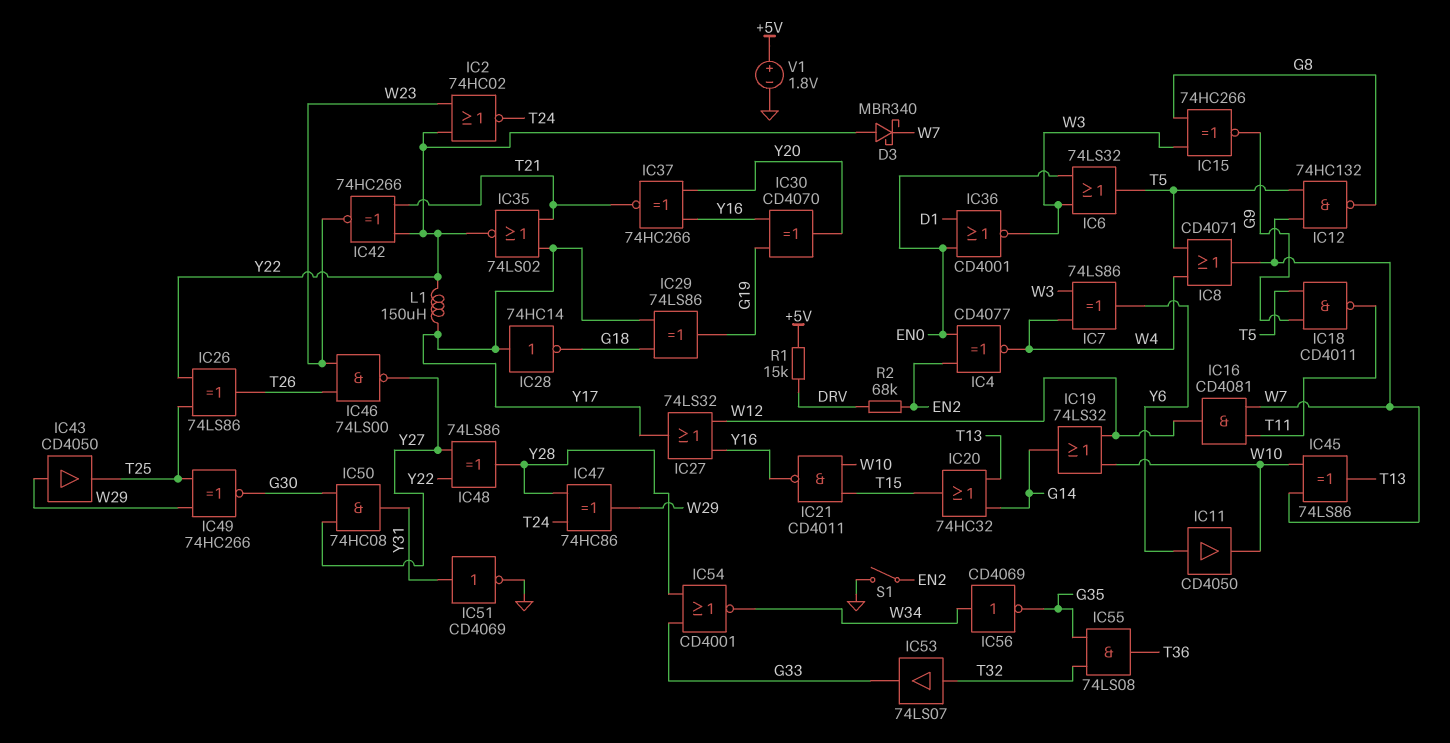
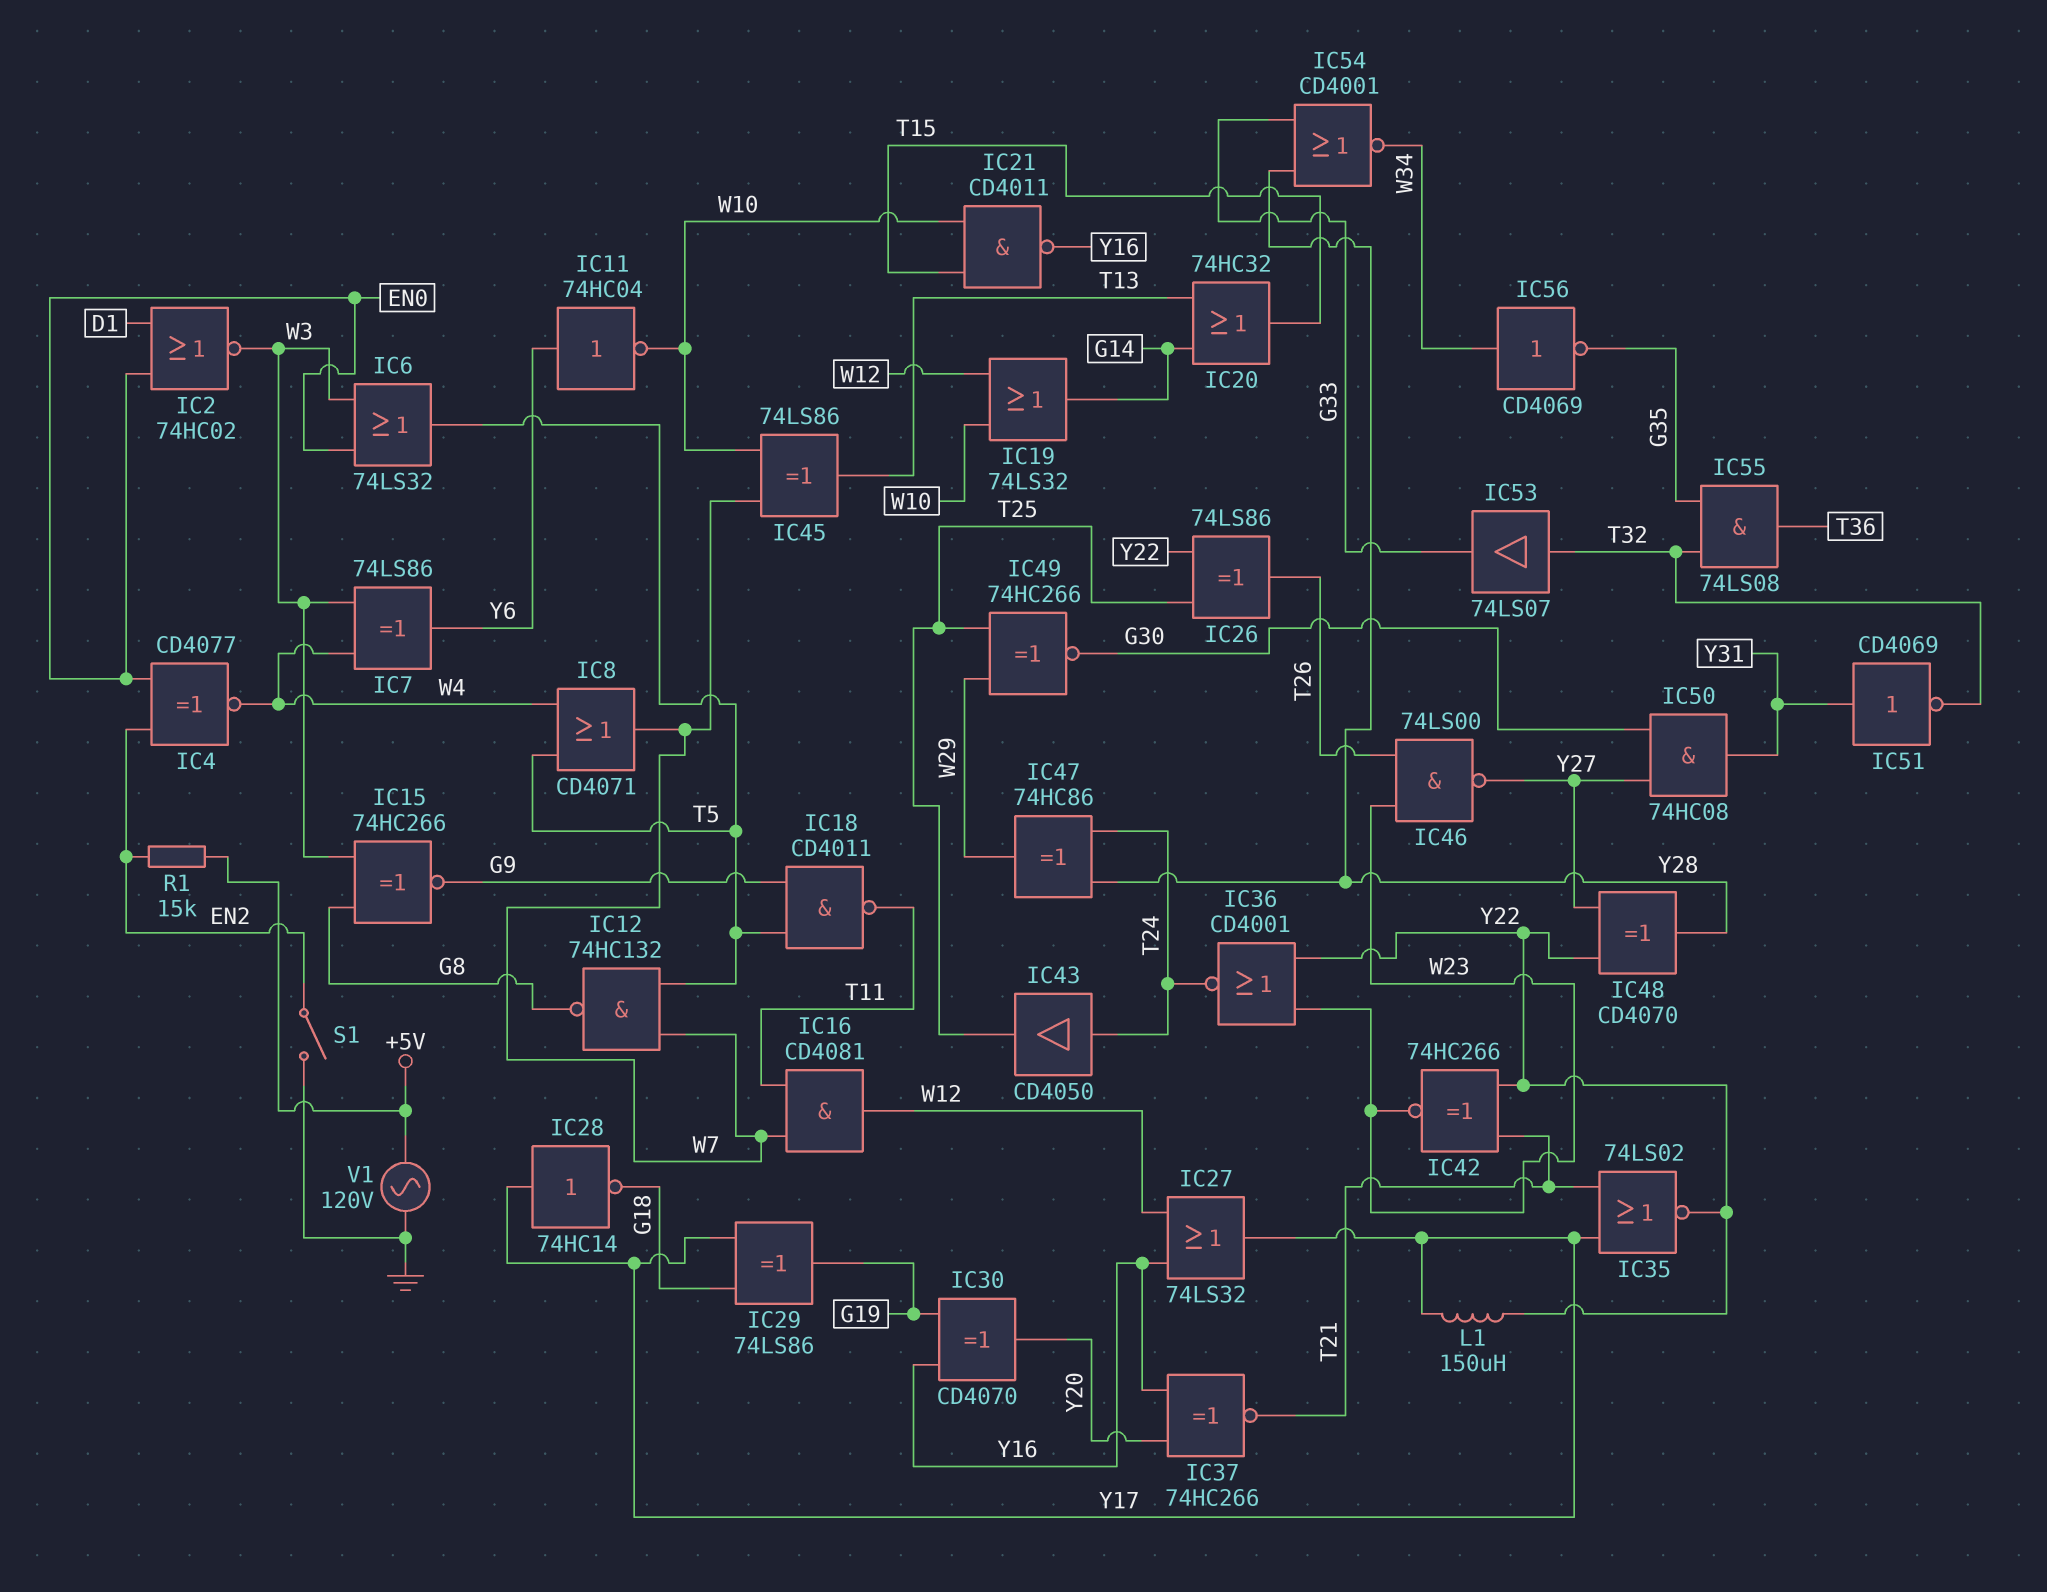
D3: schottky MBR340 (A Y22, K W7) -> none
IC2: NOR 74HC02 (in W23, in Y22, out T24) -> NOR 74HC02 (in D1, in EN0, out W3)
IC11: buffer CD4050 (in Y6, out W10) -> NOT 74HC04 (in Y6, out W10)
IC36: NOR CD4001 (in D1, in EN0, out W3) -> NOR CD4001 (in W23, in Y22, out T24)
IC43: buffer CD4050 (in W29, out T25) -> buffer CD4050 (in T24, out T25)
IC48: XOR 74LS86 (in Y22, in Y27, out Y28) -> XOR CD4070 (in Y22, in Y27, out Y28)
IC51: NOT CD4069 (in Y31, out GND) -> NOT CD4069 (in Y31, out T32)
R1: 15k (+5V, DRV) -> 15k (+5V, EN2)
R2: 68k (DRV, EN2) -> none
V1: 1.8V (plus +5V, minus GND) -> AC 120V (+5V, GND)

